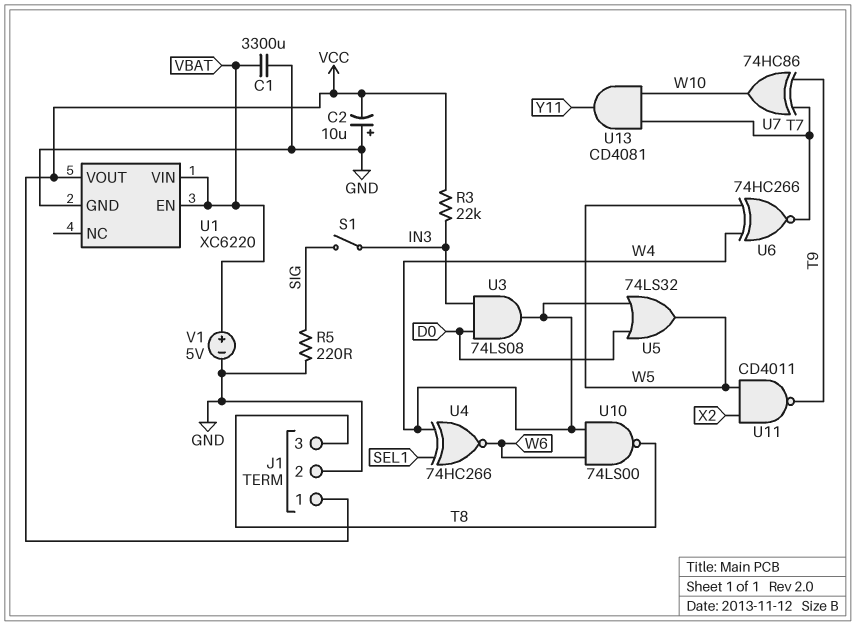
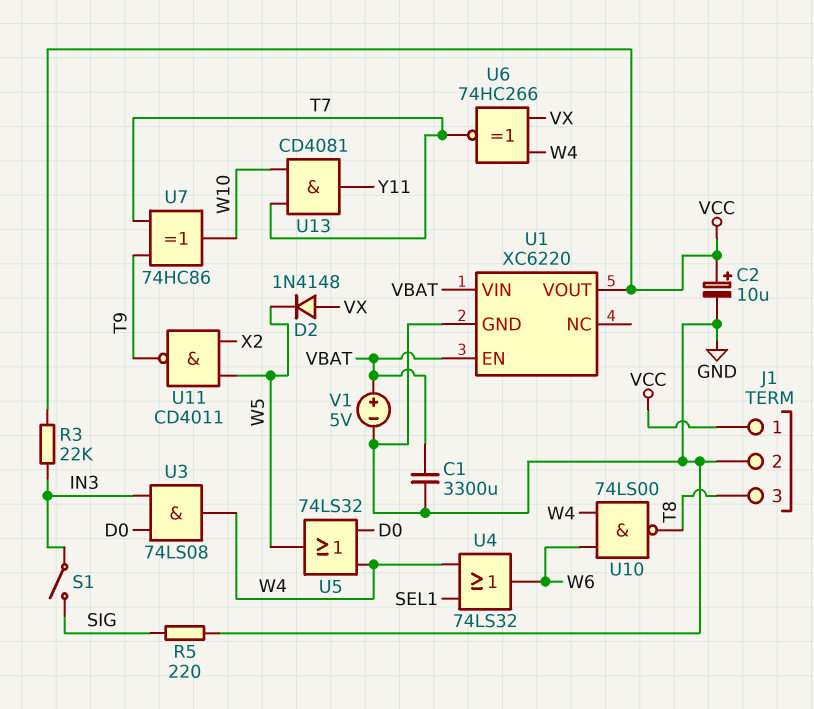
C2: 10uF (plus GND, minus VCC) -> 10uF (plus VCC, minus GND)
D2: none -> diode 1N4148 (A VX, K W5)
U4: XNOR 74HC266 (in SEL1, in W4, out W6) -> OR 74LS32 (in SEL1, in W4, out W6)
U6: XNOR 74HC266 (in W4, in W5, out T7) -> XNOR 74HC266 (in VX, in W4, out T7)

